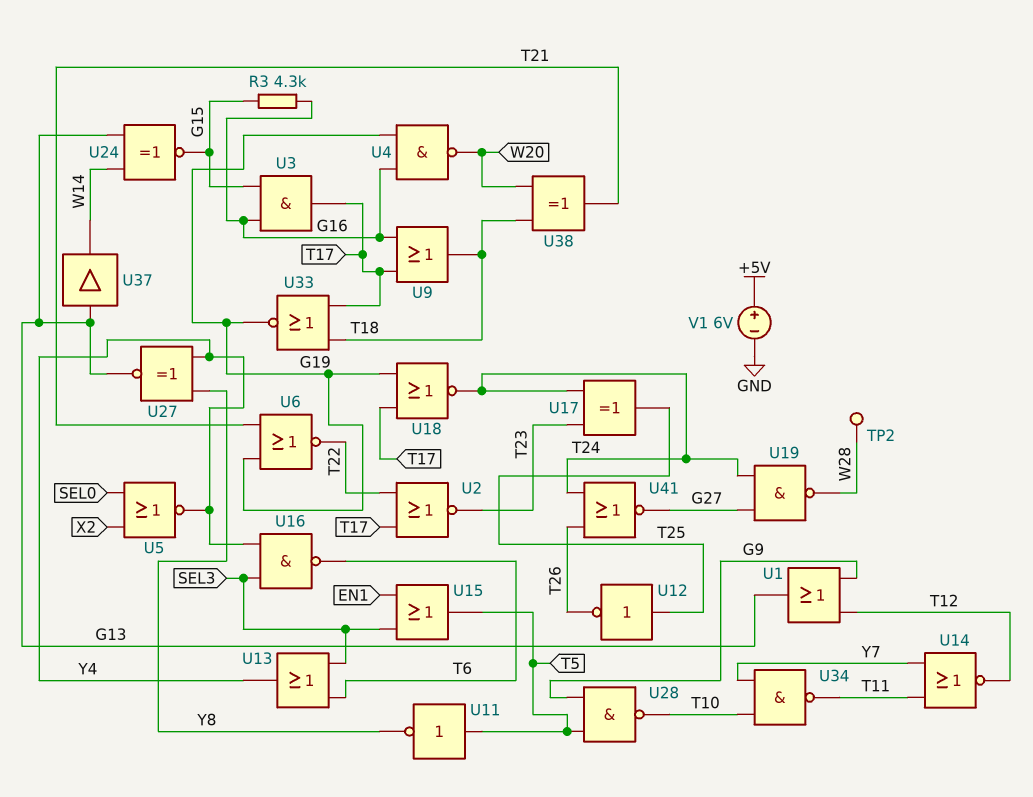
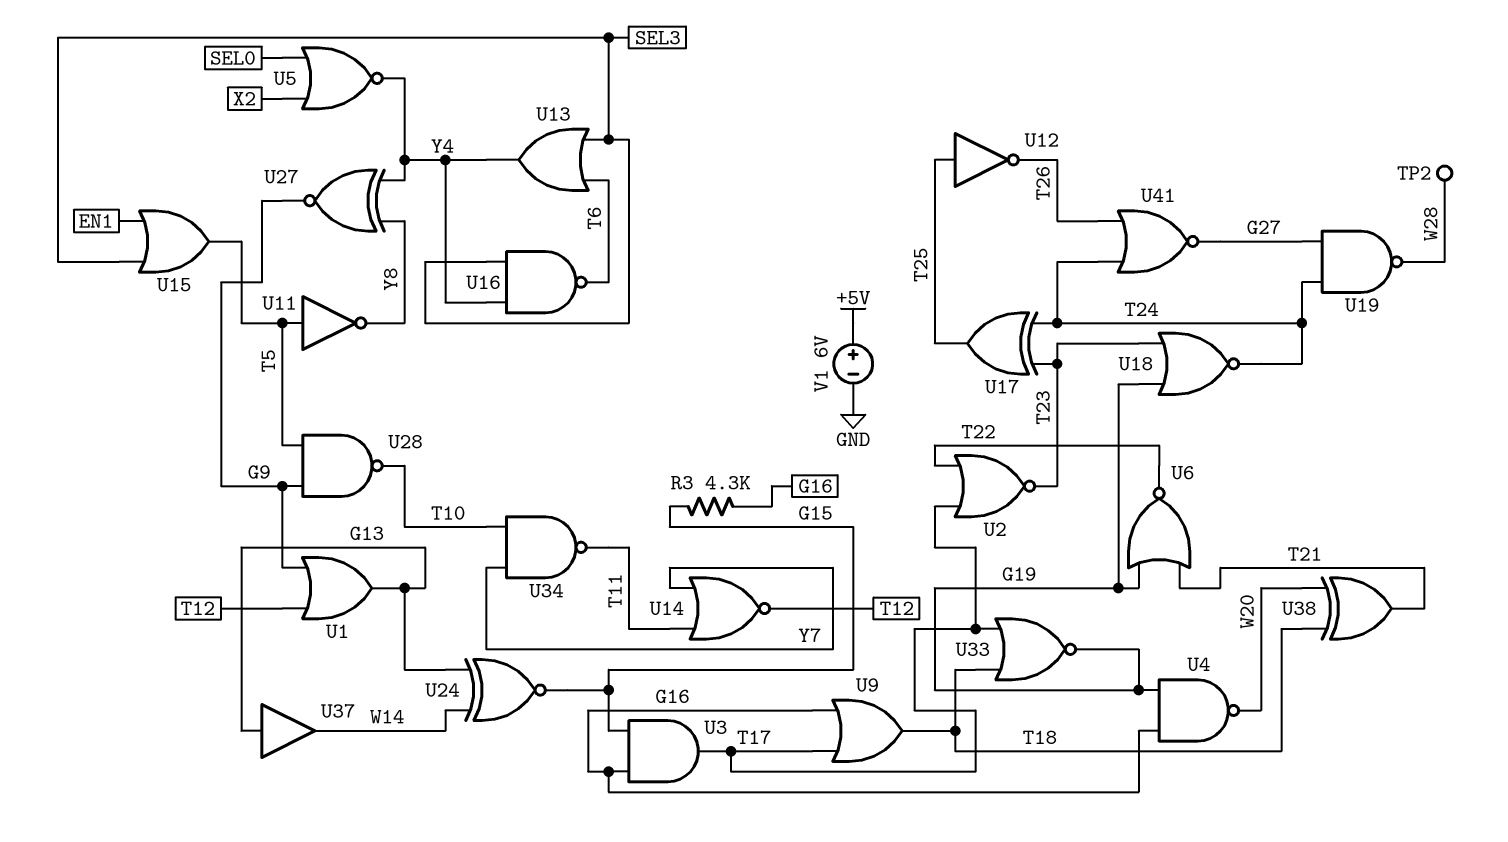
U18: NOR (in G19, in T17, out T24) -> NOR (in G19, in T23, out T24)
U27: XNOR (in Y4, in Y8, out G13) -> XNOR (in Y4, in Y8, out G9)

